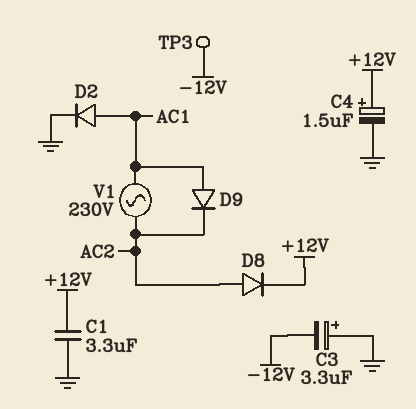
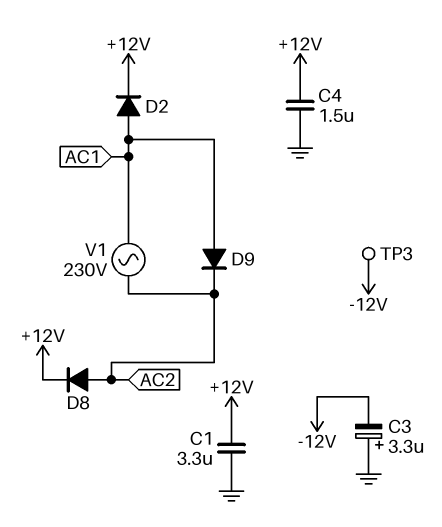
C4: 1.5uF (plus +12V, minus GND) -> 1.5uF (+12V, GND)
D2: diode (A AC1, K GND) -> diode (A AC1, K +12V)

